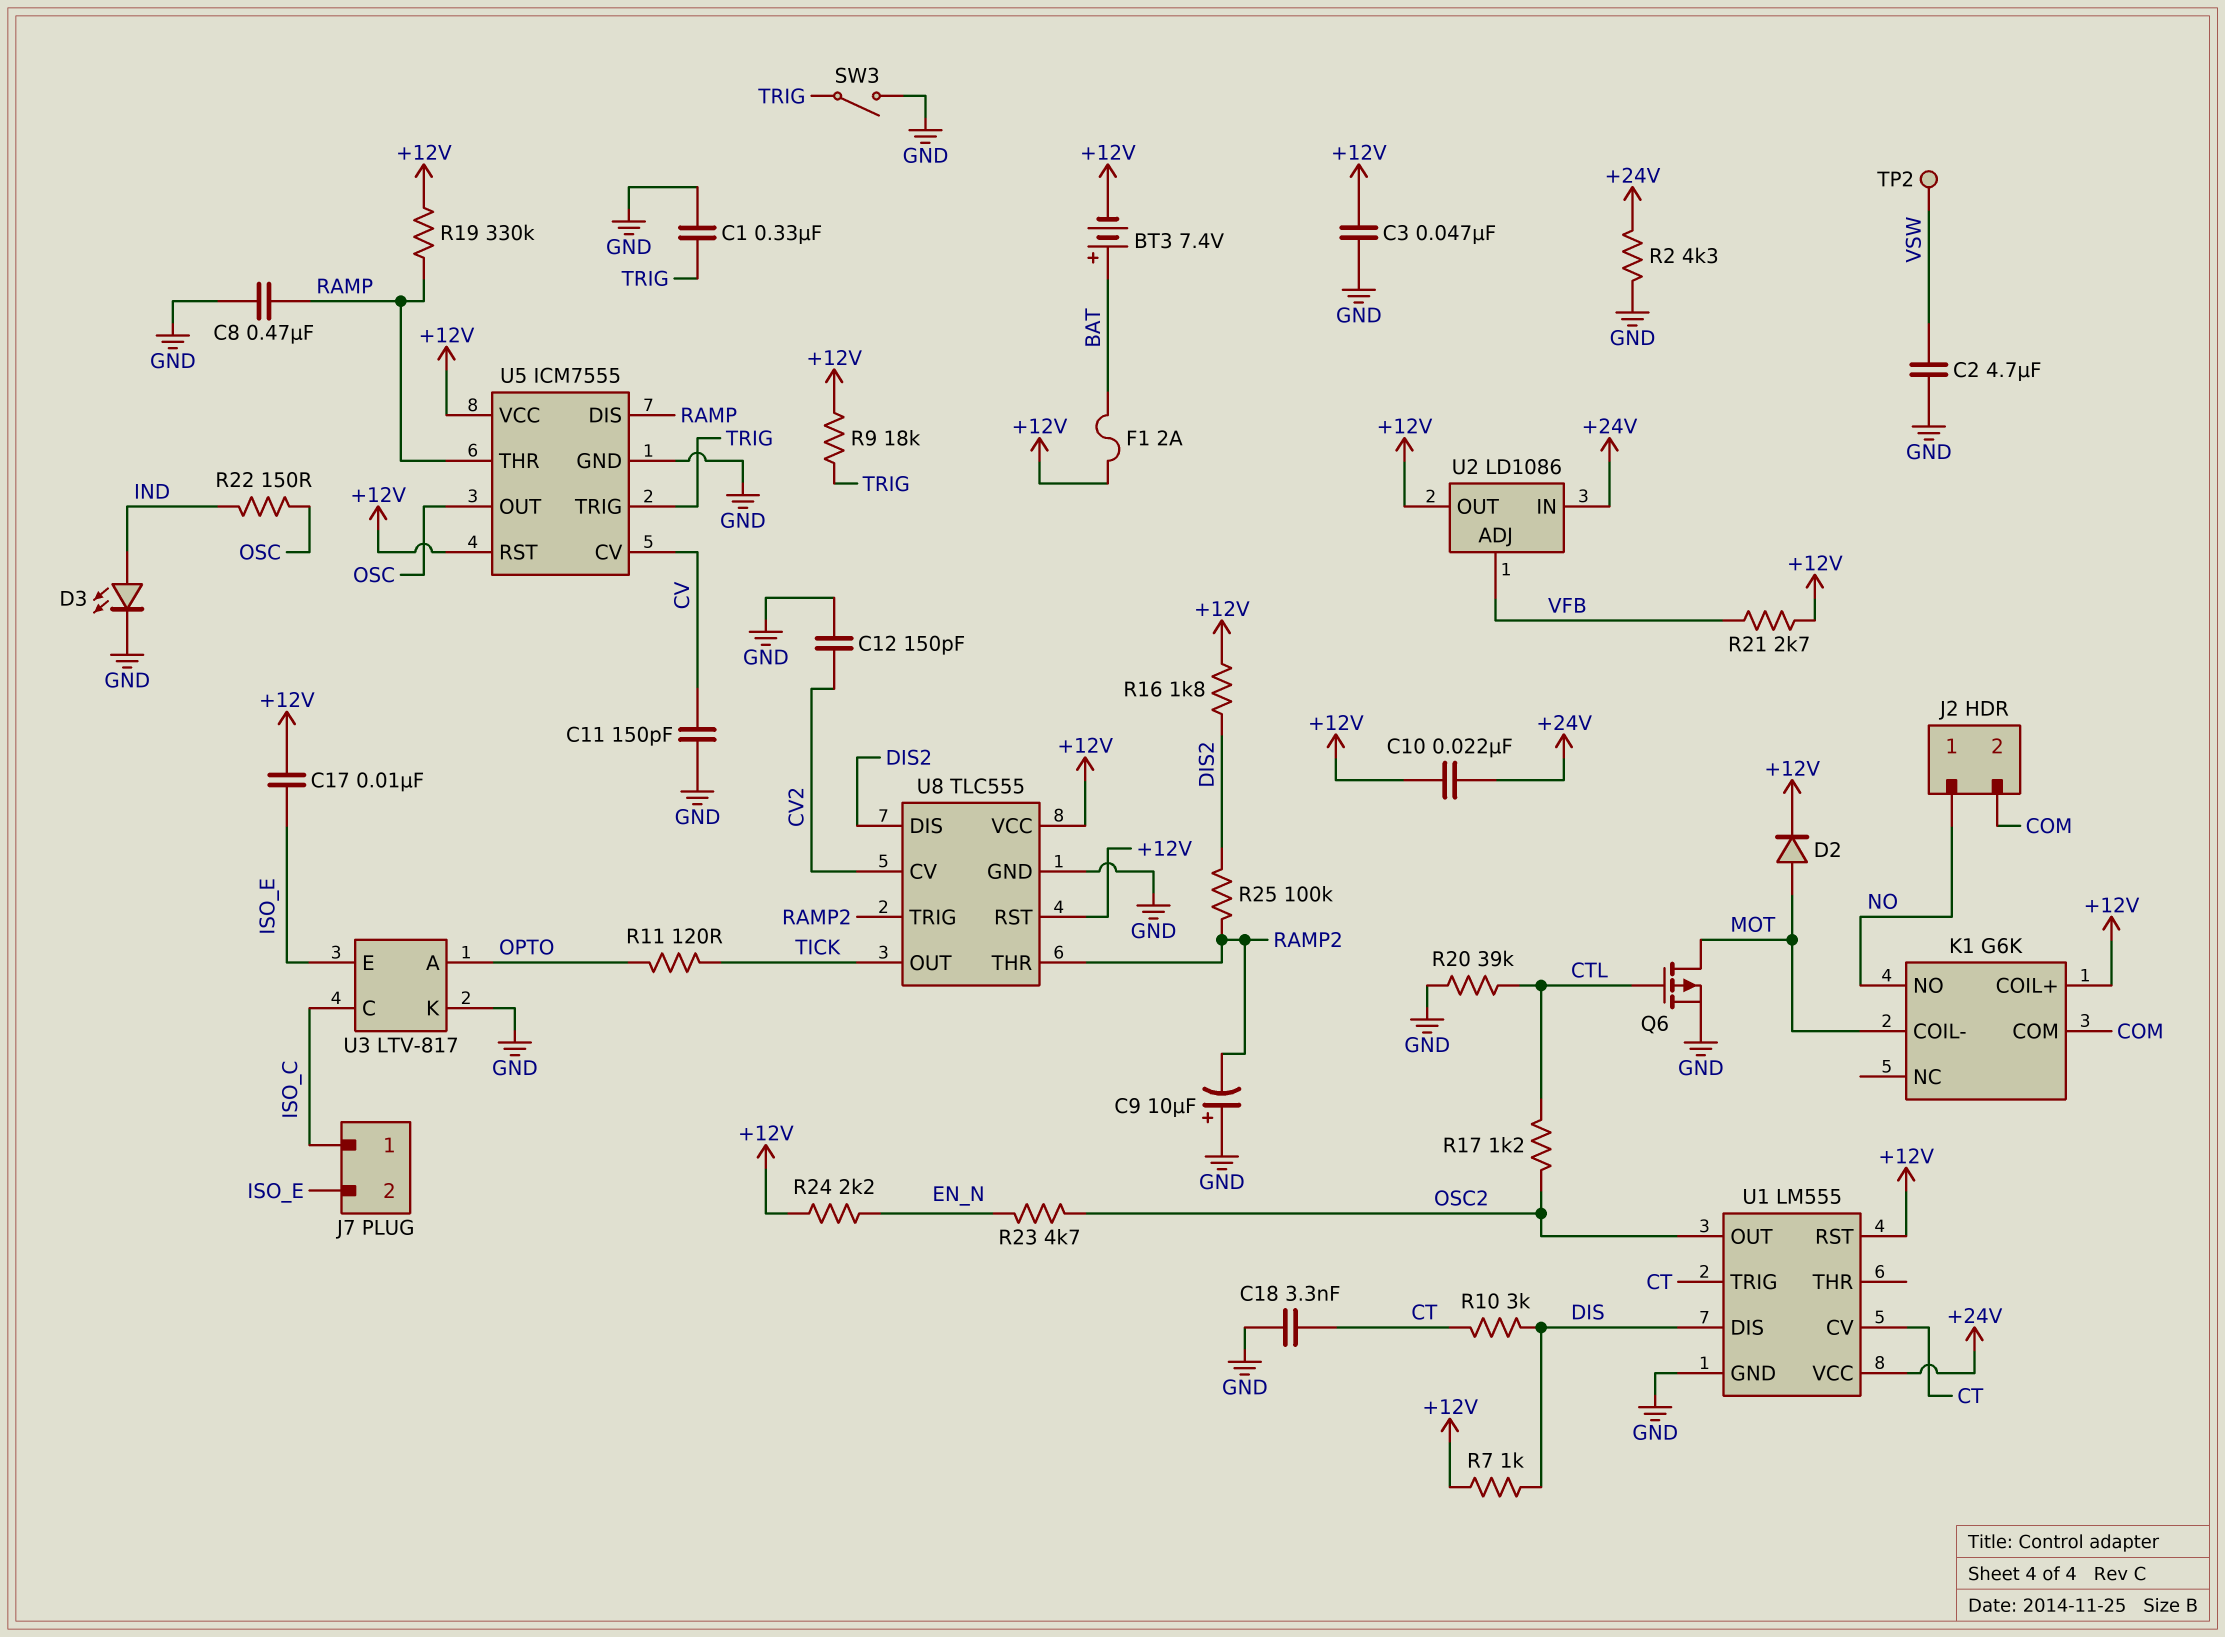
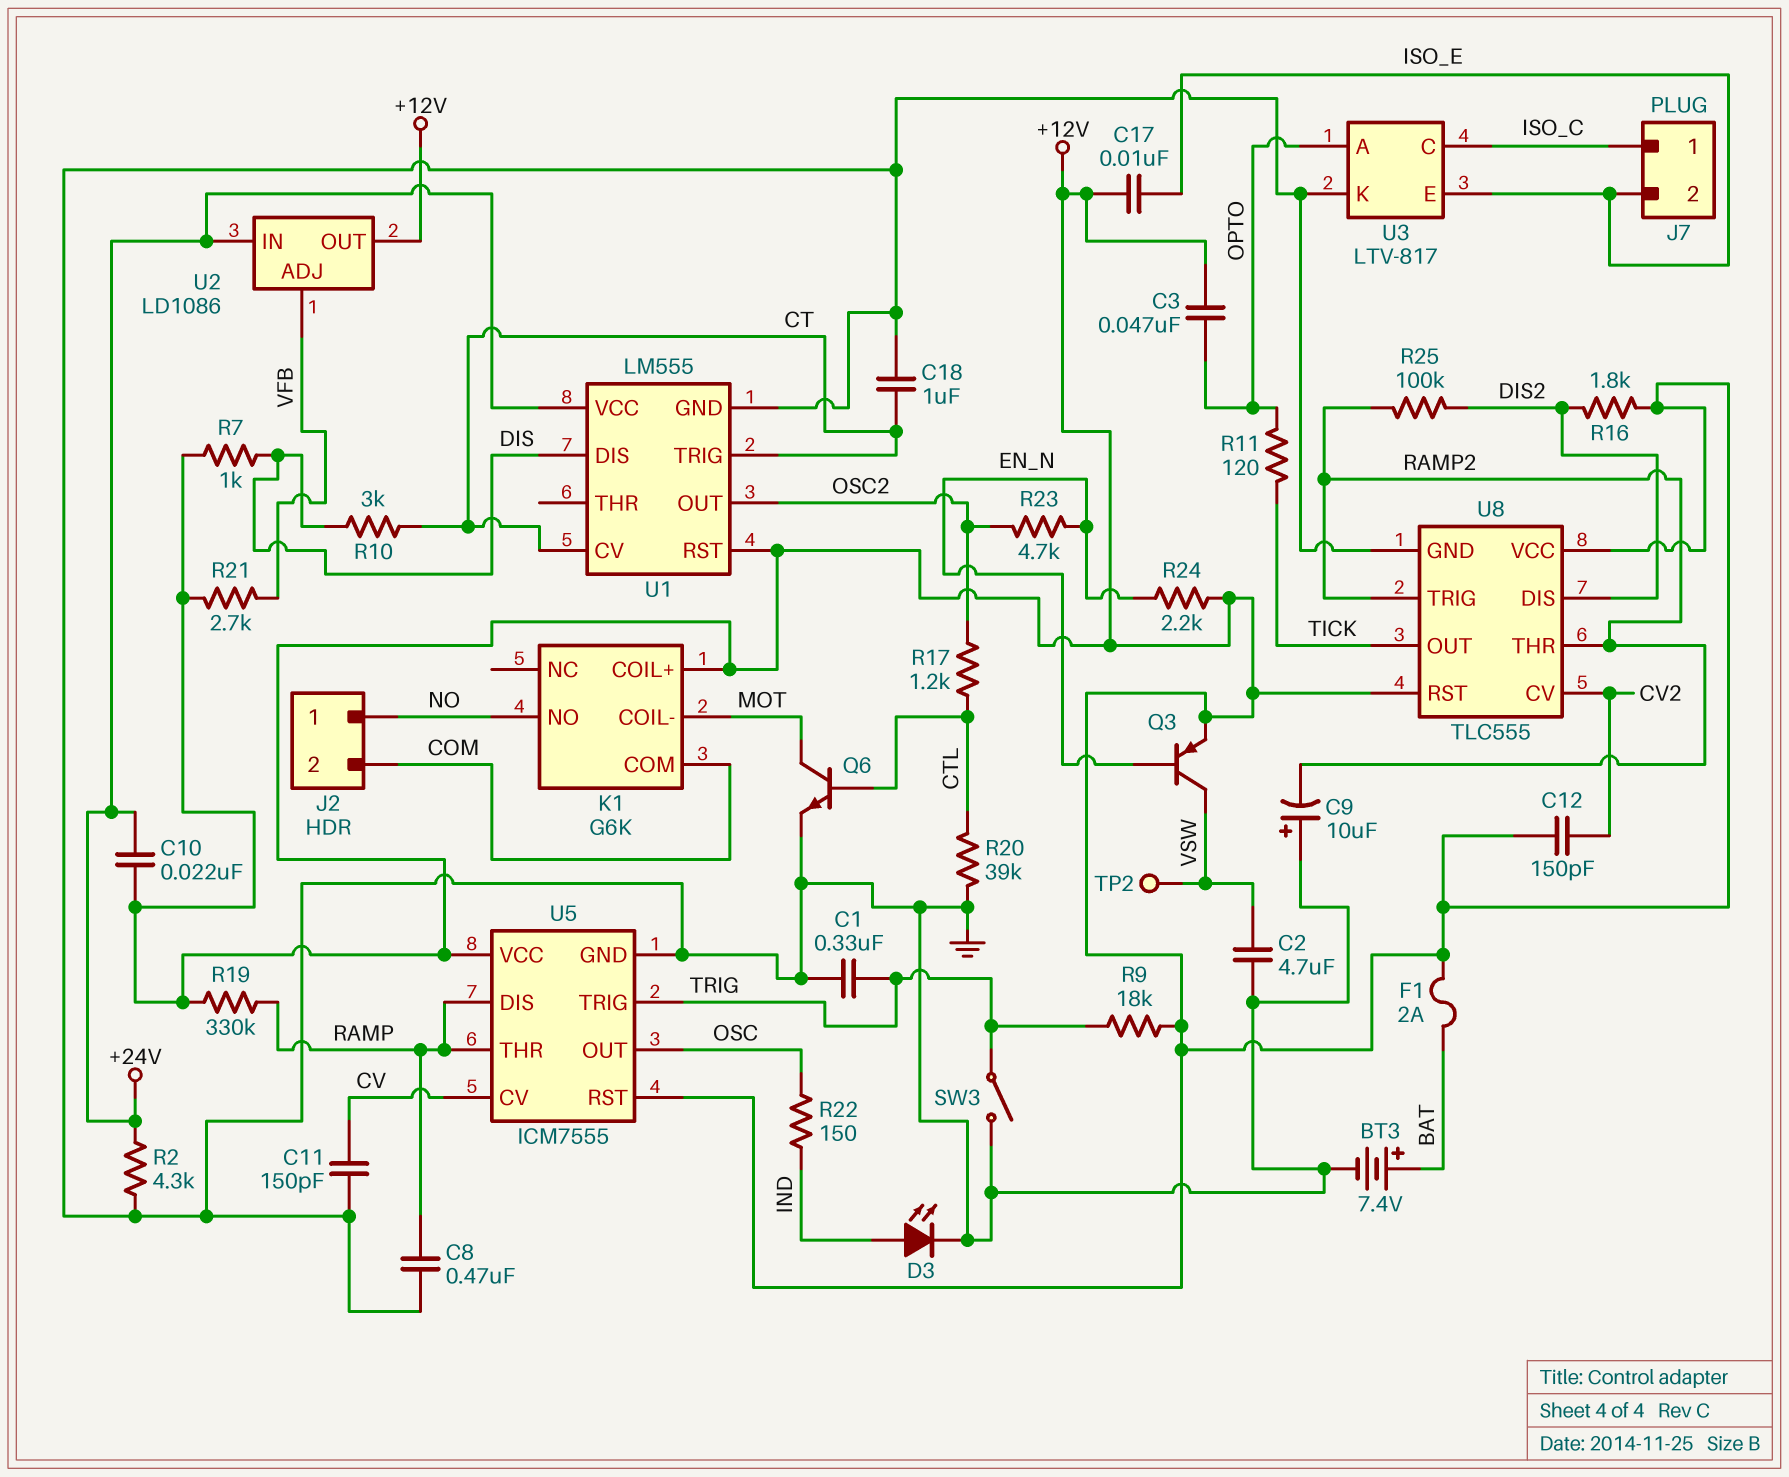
BT3: 7.4V (plus BAT, minus +12V) -> 7.4V (plus BAT, minus GND)
C3: 47nF (+12V, GND) -> 47nF (+12V, OPTO)
C12: 150pF (CV2, GND) -> 150pF (+12V, CV2)
C18: 3.3nF (CT, GND) -> 1uF (CT, GND)
D2: diode (A MOT, K +12V) -> none
Q3: none -> PNP (B EN_N, C VSW, E +12V)
Q6: PMOS (G CTL, D MOT, S GND) -> NPN (B CTL, C MOT, E GND)

